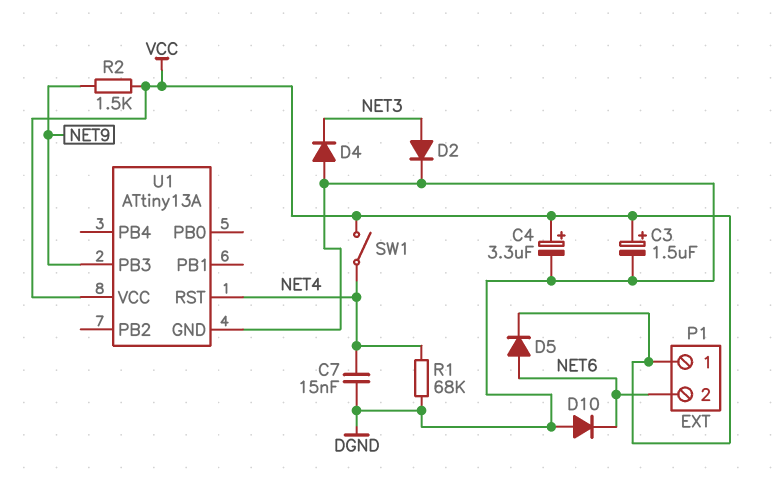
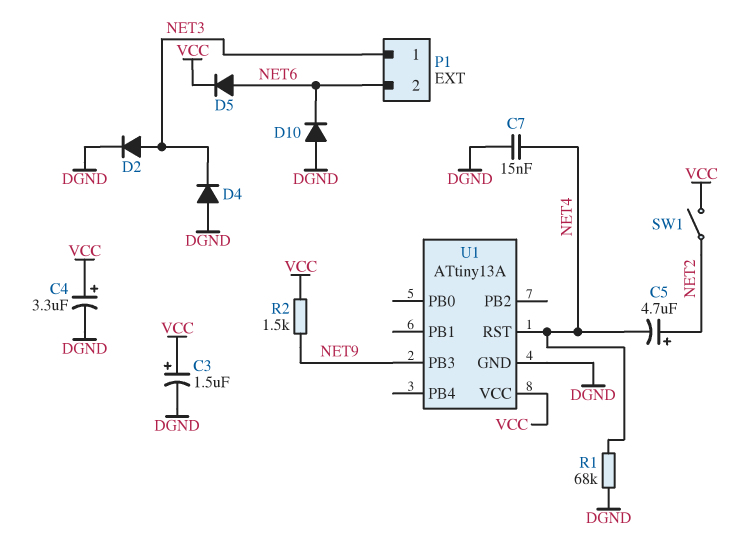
C5: none -> 4.7uF (plus NET2, minus NET4)
P1 pin 1: VCC -> NET3
SW1: switch (NET4, VCC) -> switch (NET2, VCC)

